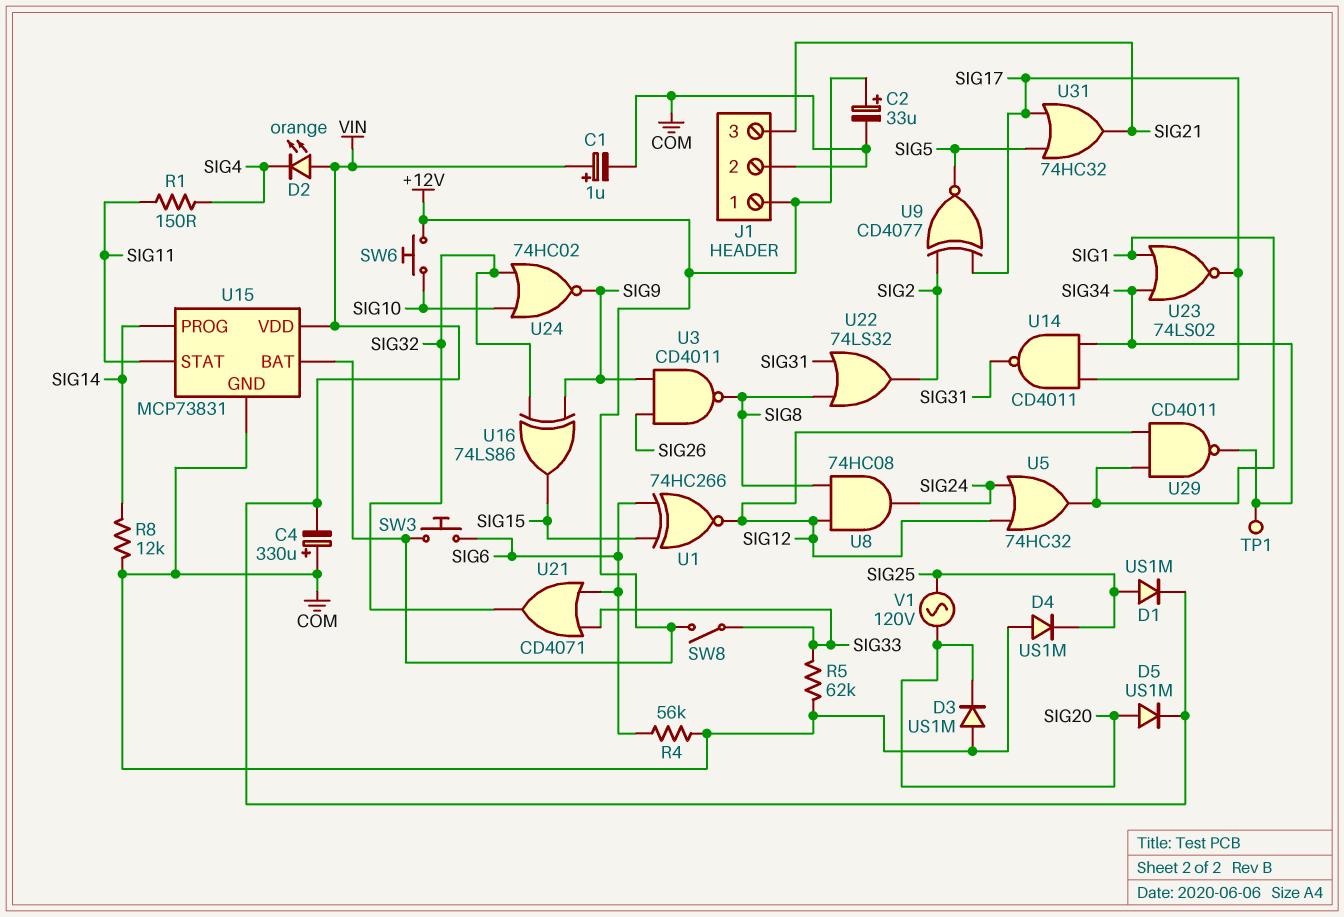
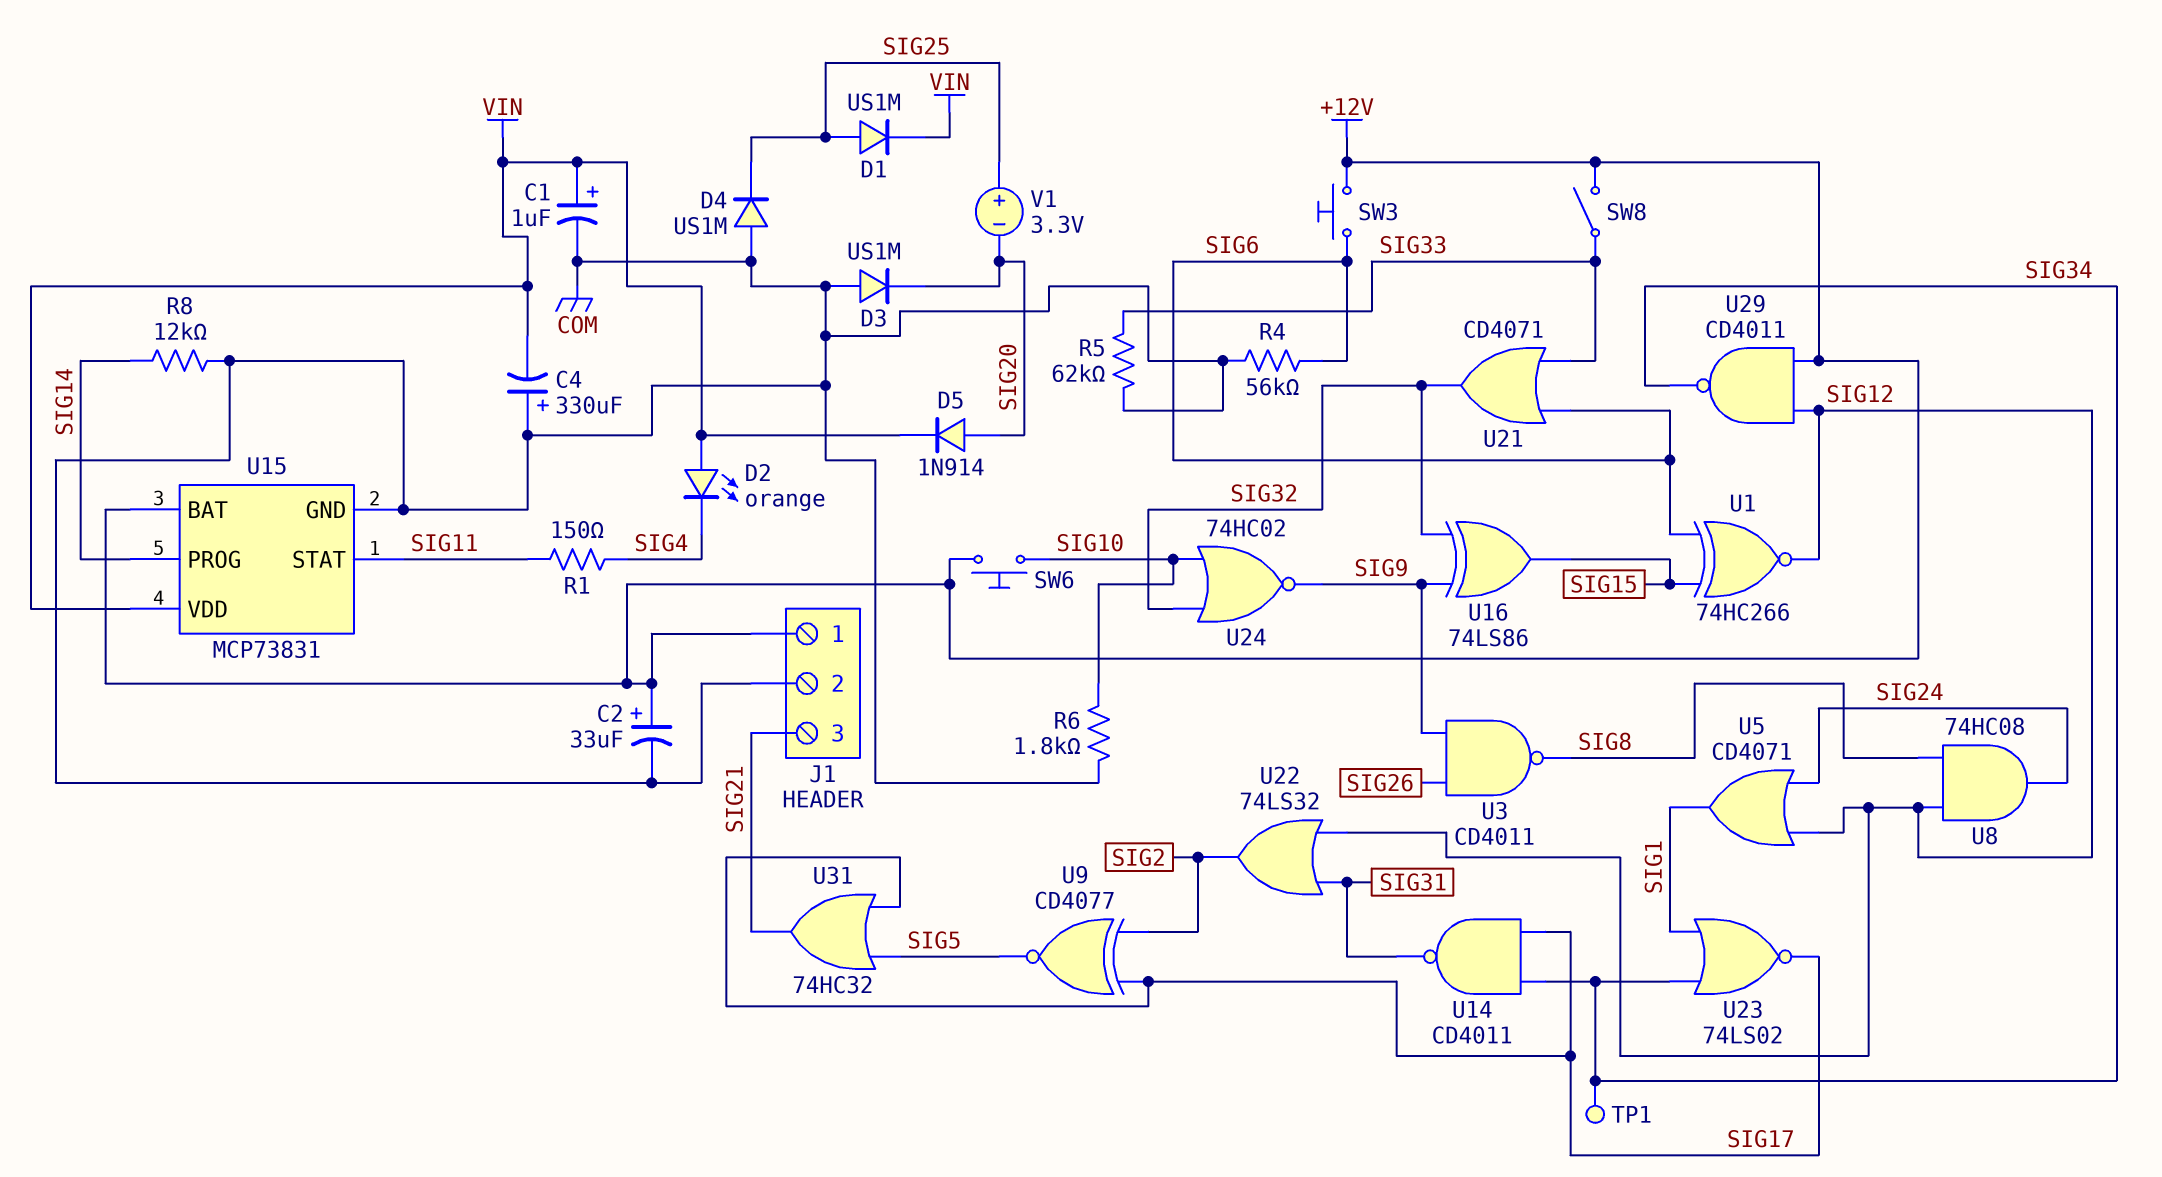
D5: diode US1M (A SIG20, K VIN) -> diode 1N914 (A SIG20, K VIN)
R6: none -> 1.8k (COM, SIG10)
U5: OR 74HC32 (in SIG12, in SIG24, out SIG1) -> OR CD4071 (in SIG12, in SIG24, out SIG1)
U22: OR 74LS32 (in SIG8, in SIG31, out SIG2) -> OR 74LS32 (in SIG12, in SIG31, out SIG2)
U29: NAND CD4011 (in SIG1, in SIG12, out SIG34) -> NAND CD4011 (in +12V, in SIG12, out SIG34)
V1: AC 120V (SIG20, SIG25) -> 3.3V (plus SIG25, minus SIG20)

